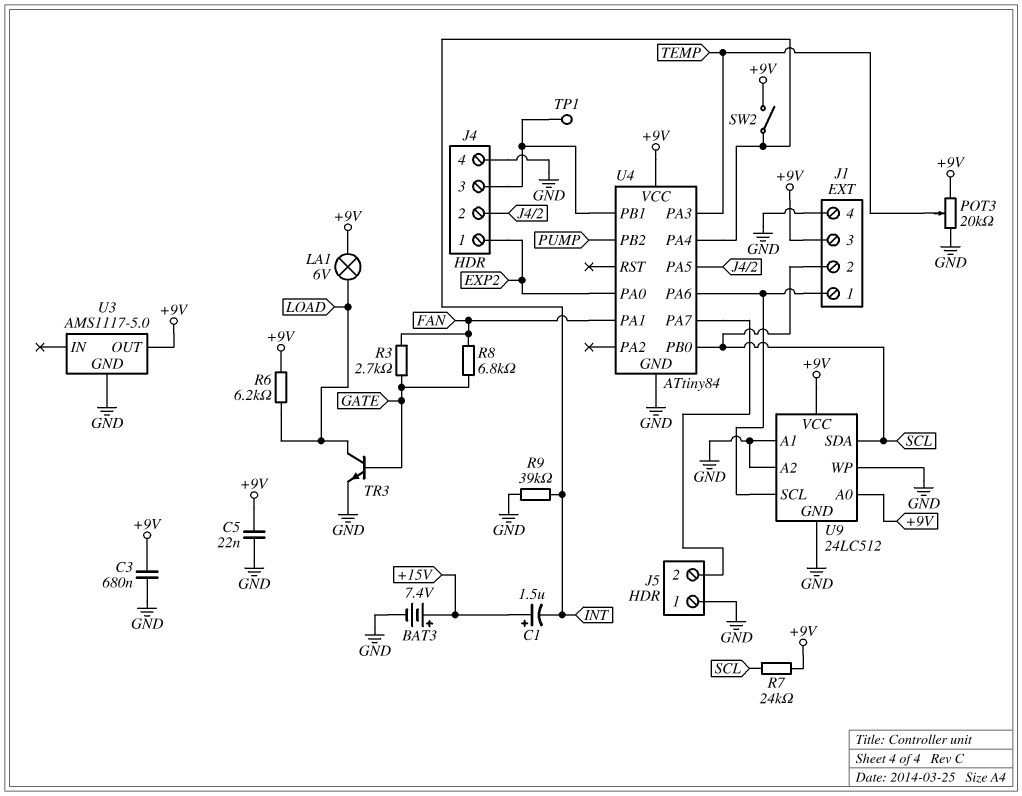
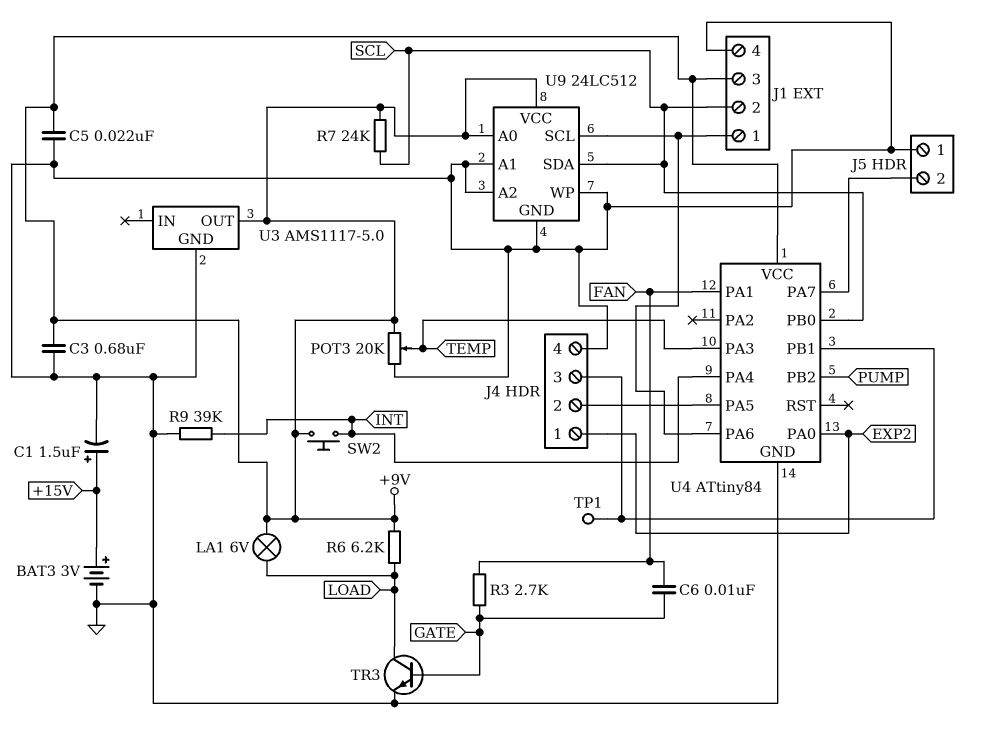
BAT3: 7.4V (plus +15V, minus GND) -> 3V (plus +15V, minus GND)
C1: 1.5uF (plus +15V, minus INT) -> 1.5uF (plus +15V, minus GND)
C6: none -> 10nF (FAN, GATE)
R8: 6.8k (FAN, GATE) -> none
SW2: switch (+9V, INT) -> button (+9V, INT)

